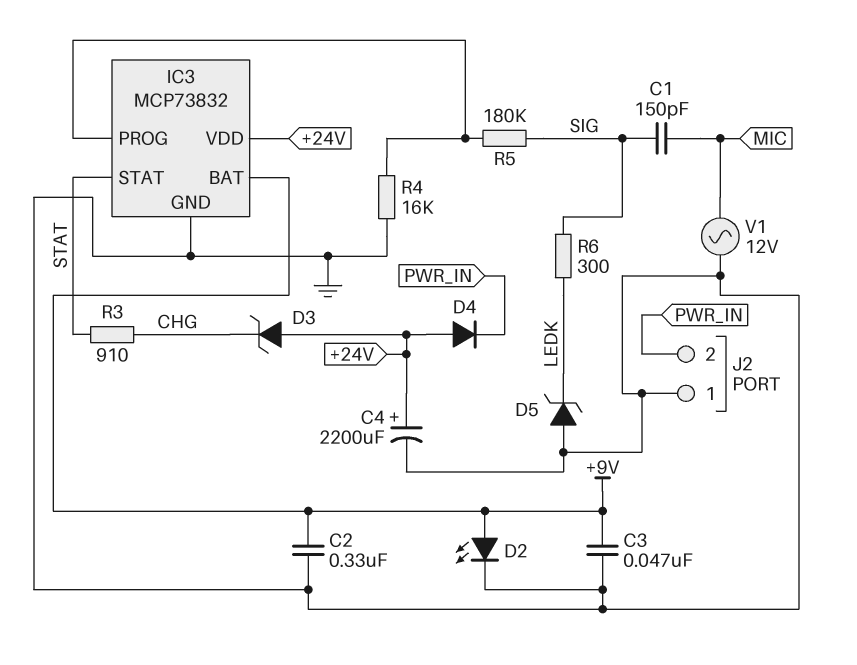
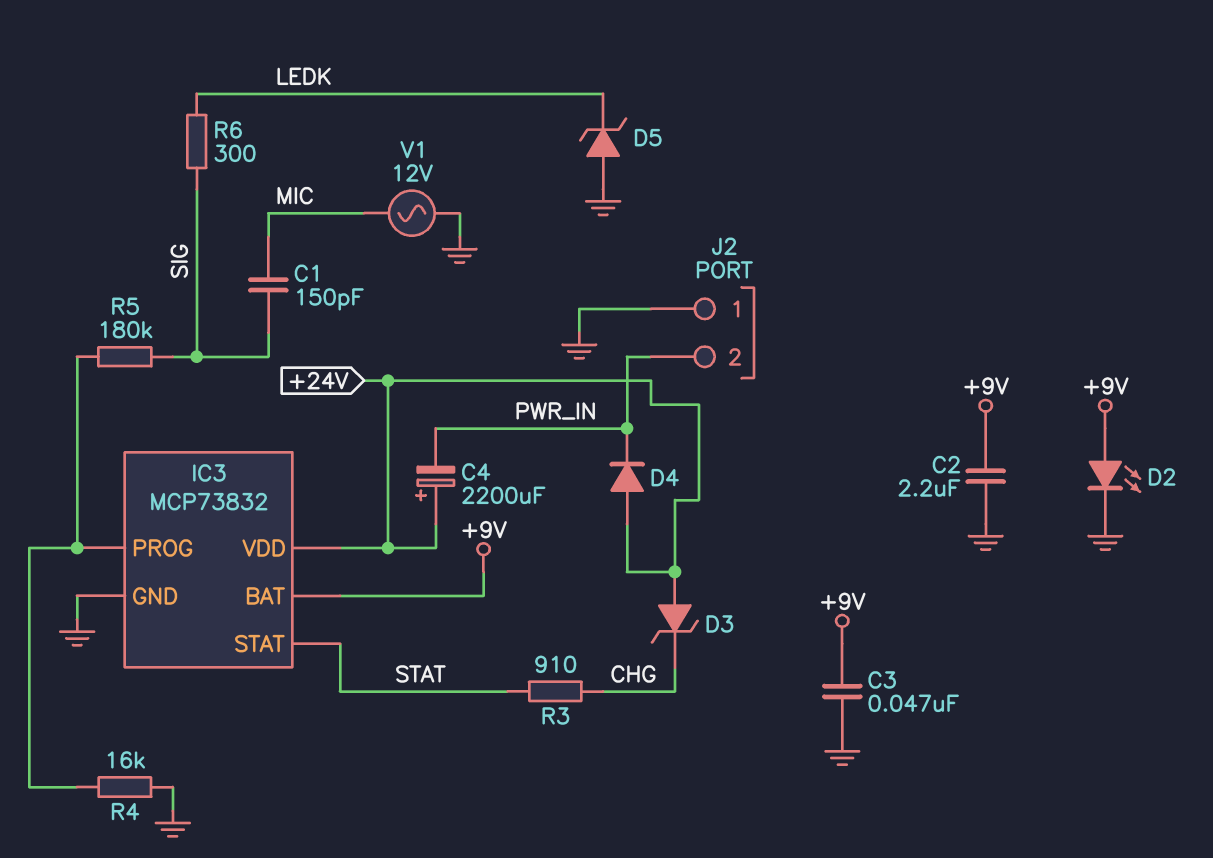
C2: 330nF (+9V, GND) -> 2.2uF (+9V, GND)
C4: 2200uF (plus +24V, minus GND) -> 2200uF (plus +24V, minus PWR_IN)

